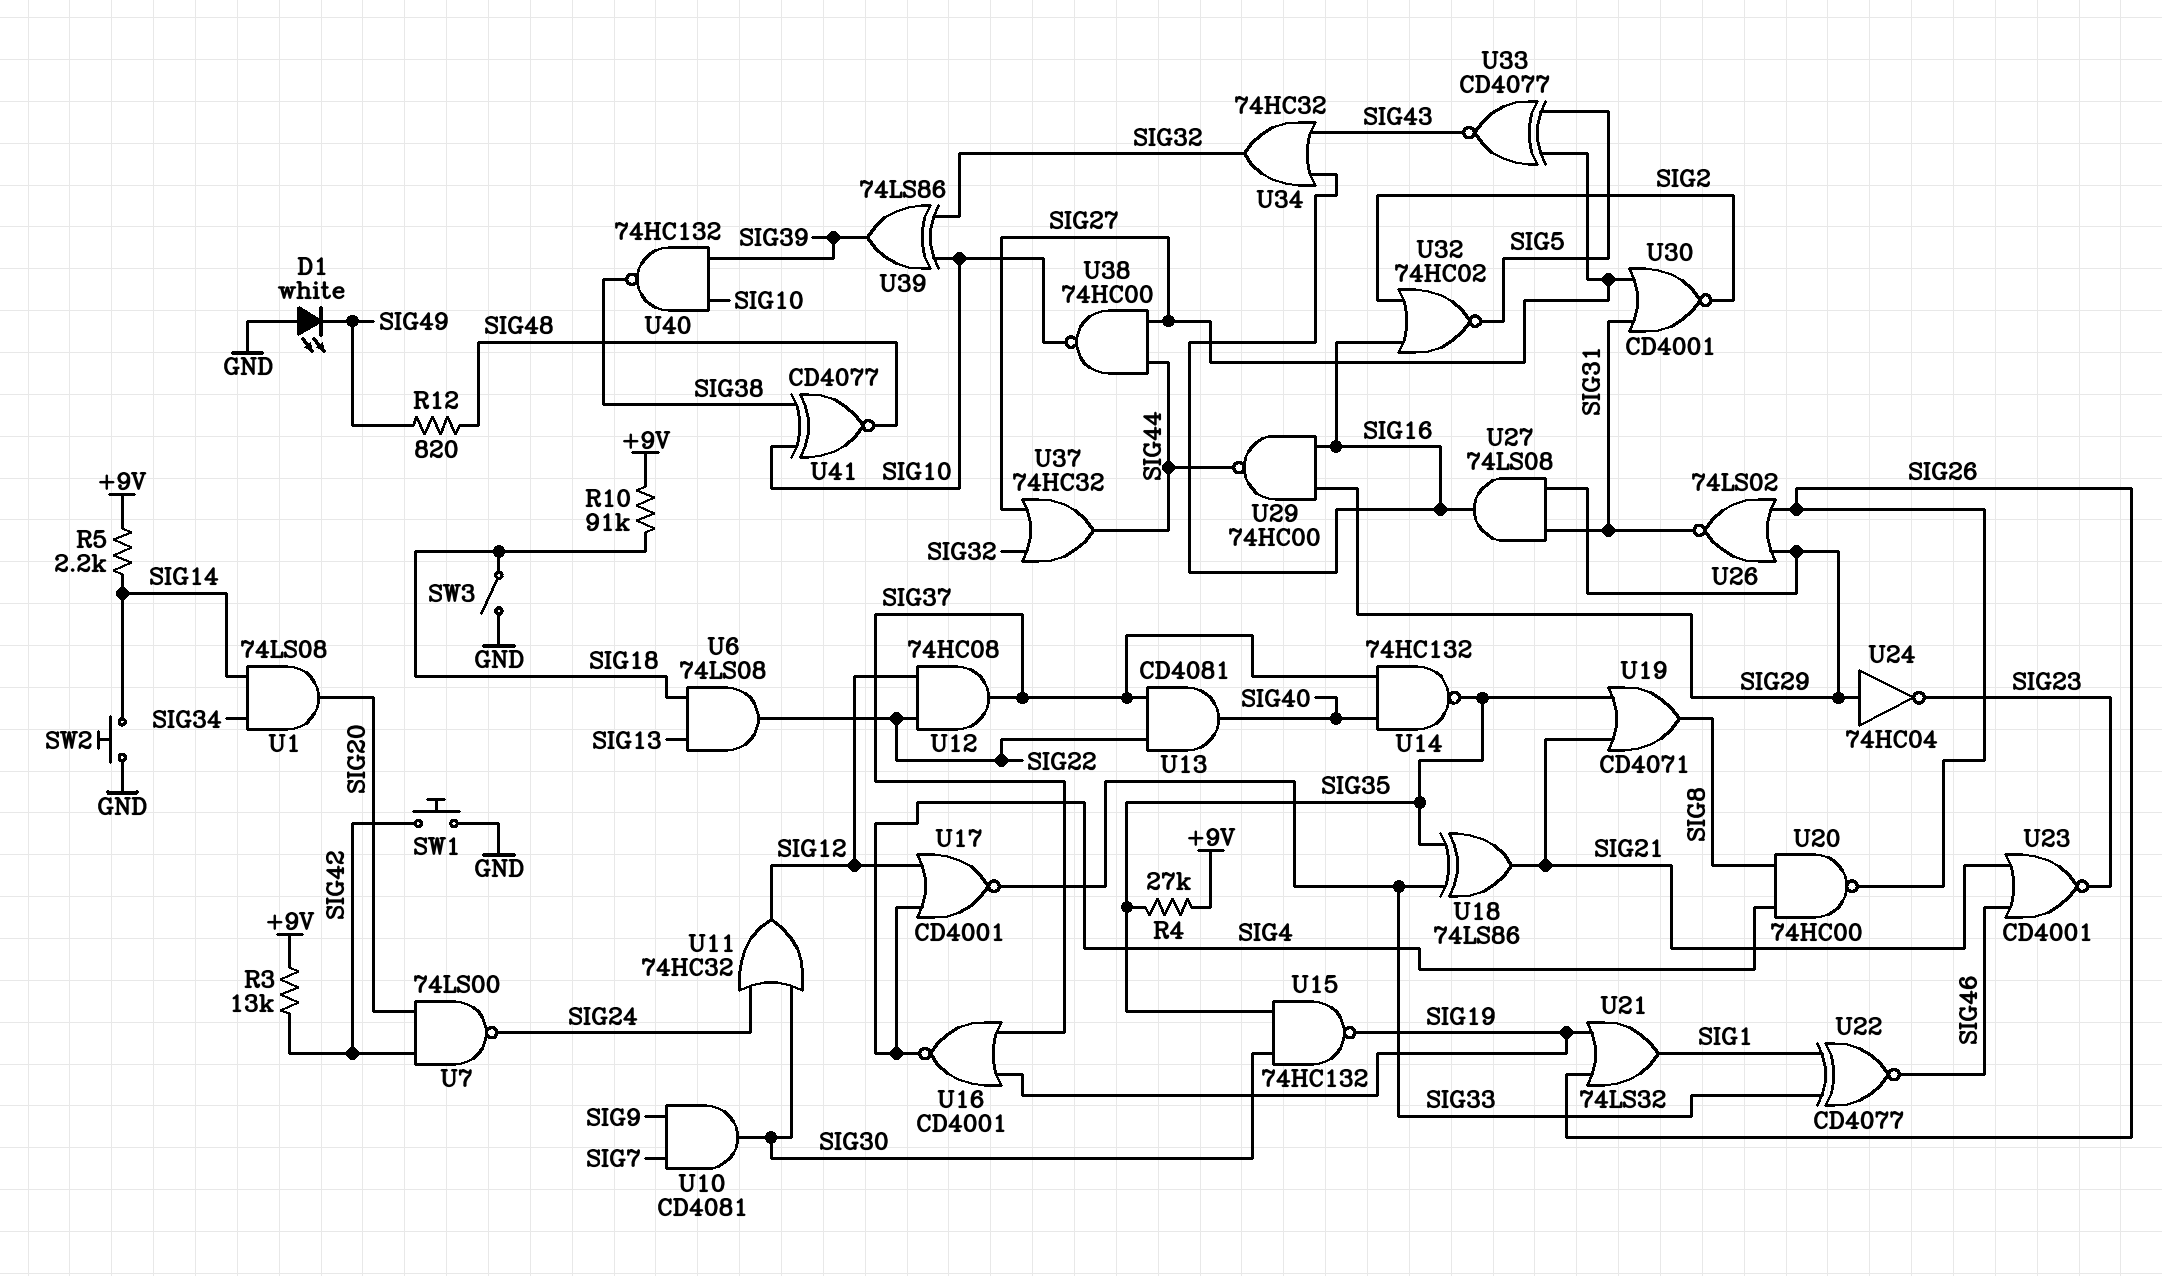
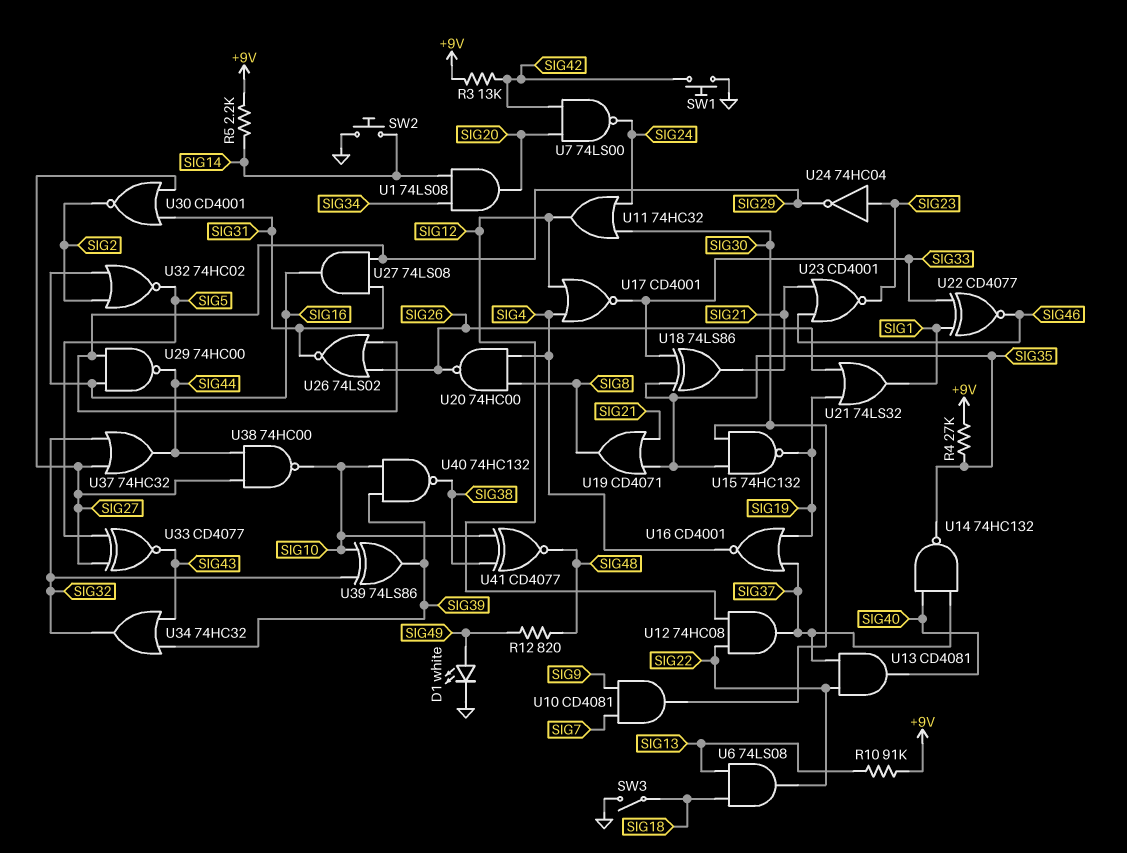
D1: LED white (A GND, K SIG49) -> LED white (A SIG49, K GND)
R10: 91k (+9V, SIG18) -> 91k (+9V, SIG13)
U24: NOT 74HC04 (in SIG29, out SIG23) -> NOT 74HC04 (in SIG23, out SIG29)
U34: OR 74HC32 (in SIG16, in SIG43, out SIG32) -> OR 74HC32 (in SIG39, in SIG43, out SIG32)

